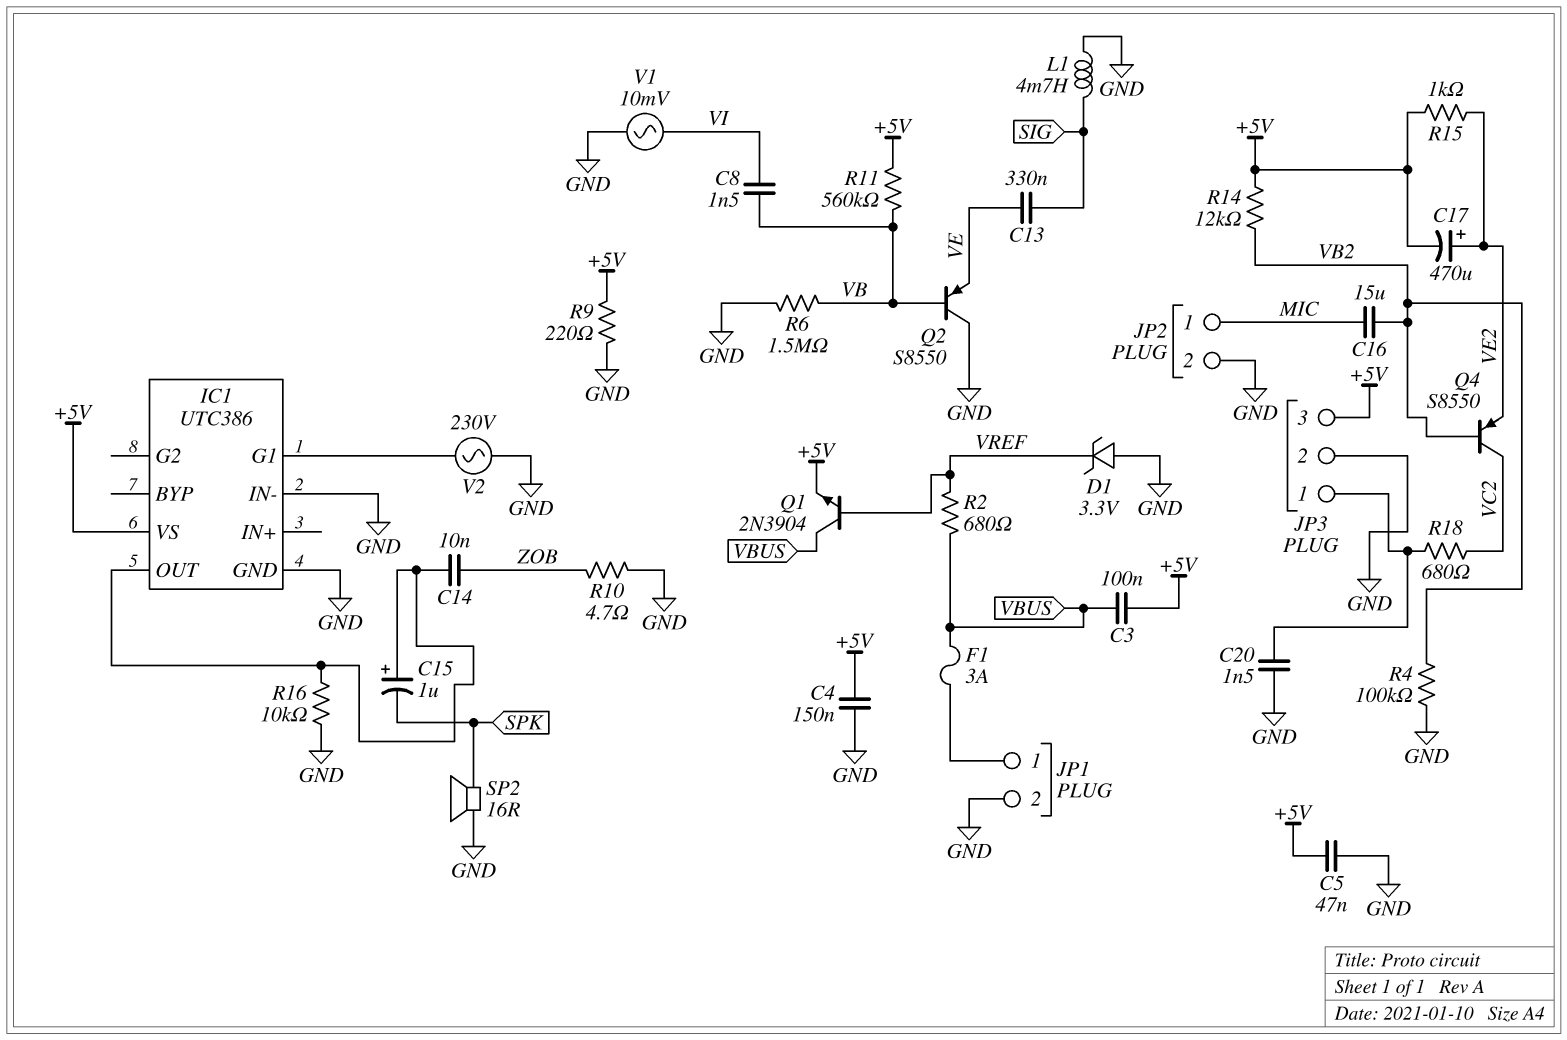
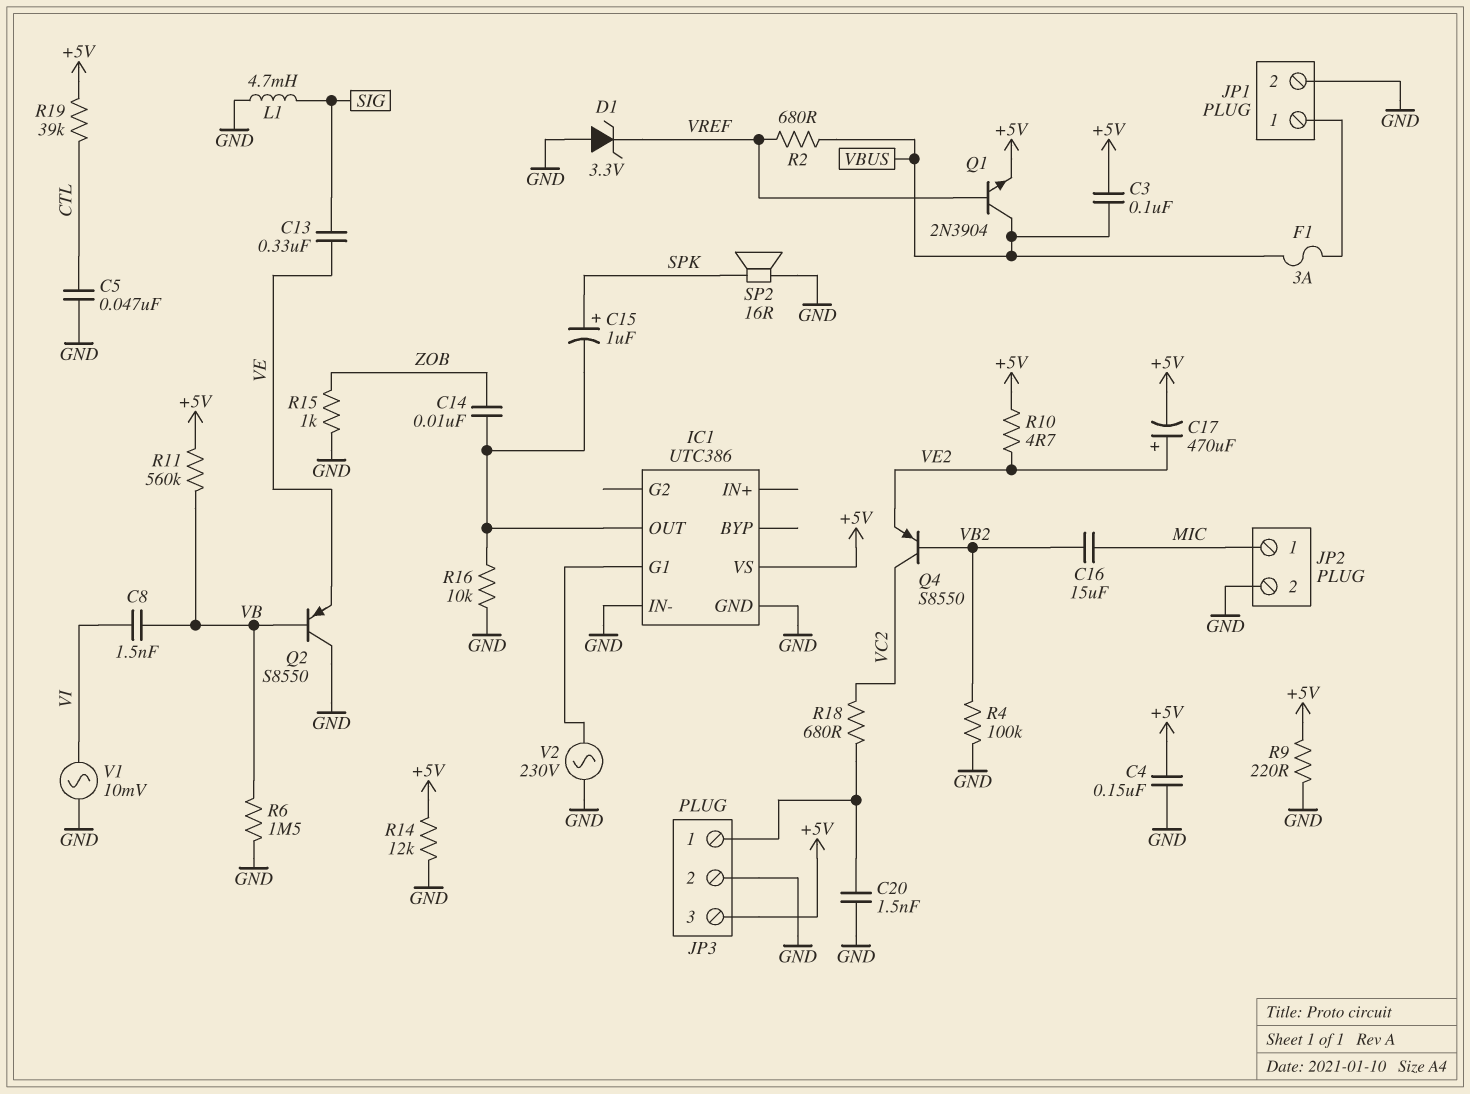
C5: 47nF (+5V, GND) -> 47nF (CTL, GND)
C15: 1uF (plus IC1/OUT, minus SPK) -> 1uF (plus SPK, minus IC1/OUT)
R10: 4.7 (GND, ZOB) -> 4.7 (+5V, VE2)
R14: 12k (+5V, VB2) -> 12k (+5V, GND)
R15: 1k (+5V, VE2) -> 1k (GND, ZOB)
R19: none -> 39k (+5V, CTL)

